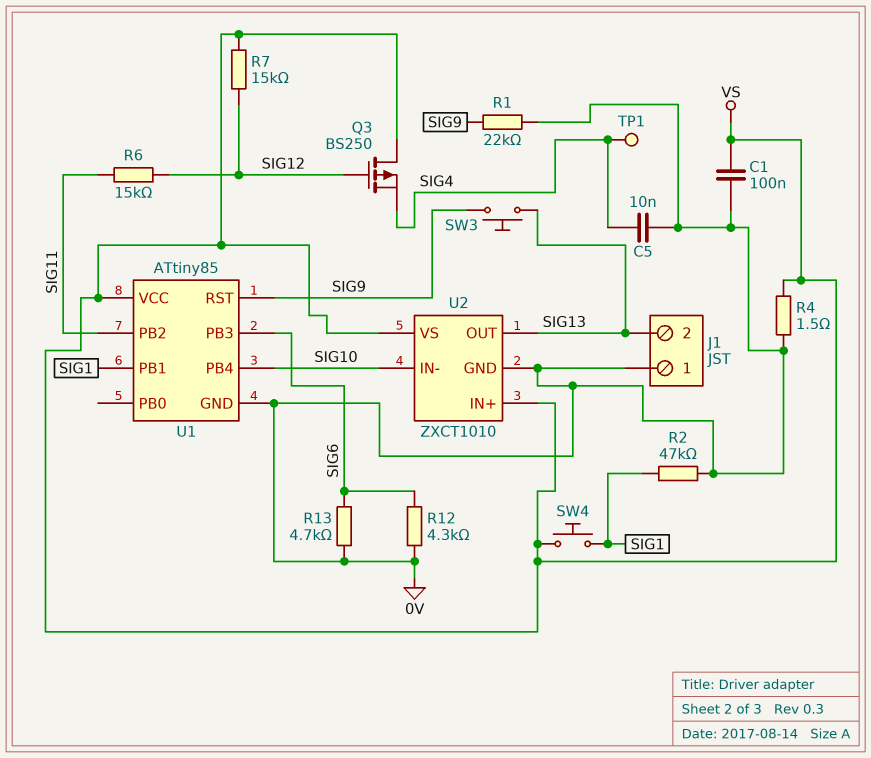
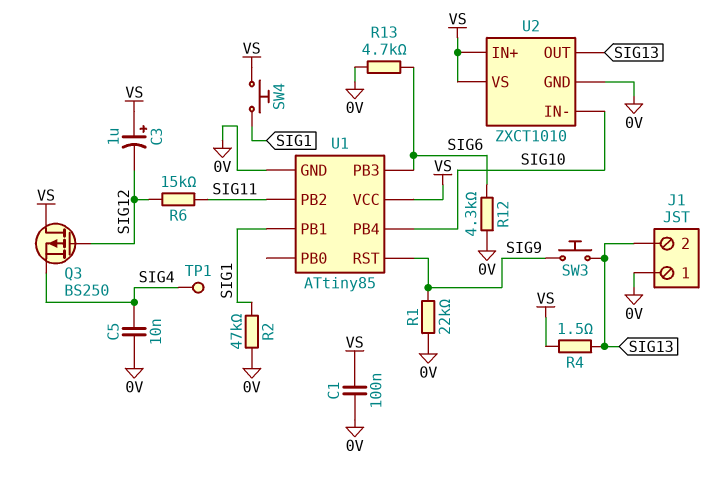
C3: none -> 1uF (plus VS, minus SIG12)
R4: 1.5 (0V, VS) -> 1.5 (SIG13, VS)
R7: 15k (SIG12, VS) -> none

